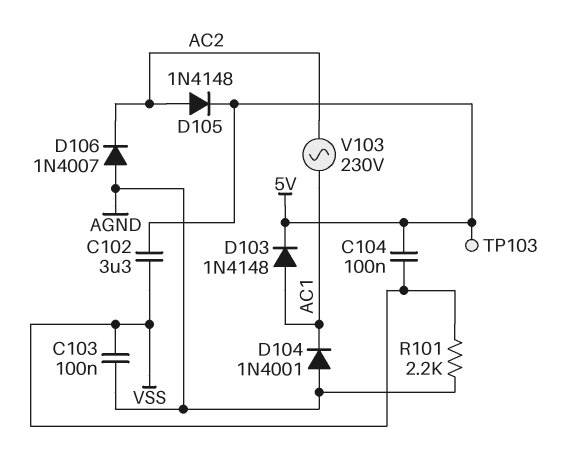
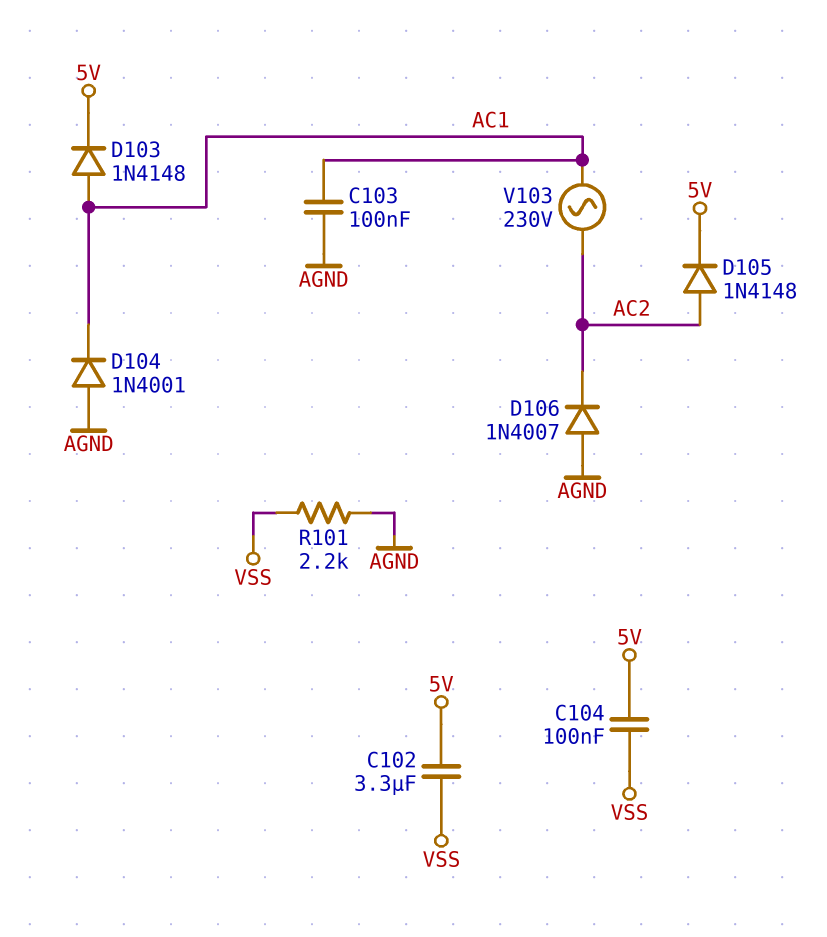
C103: 100nF (AGND, VSS) -> 100nF (AC1, AGND)
TP103: test point (5V) -> none

